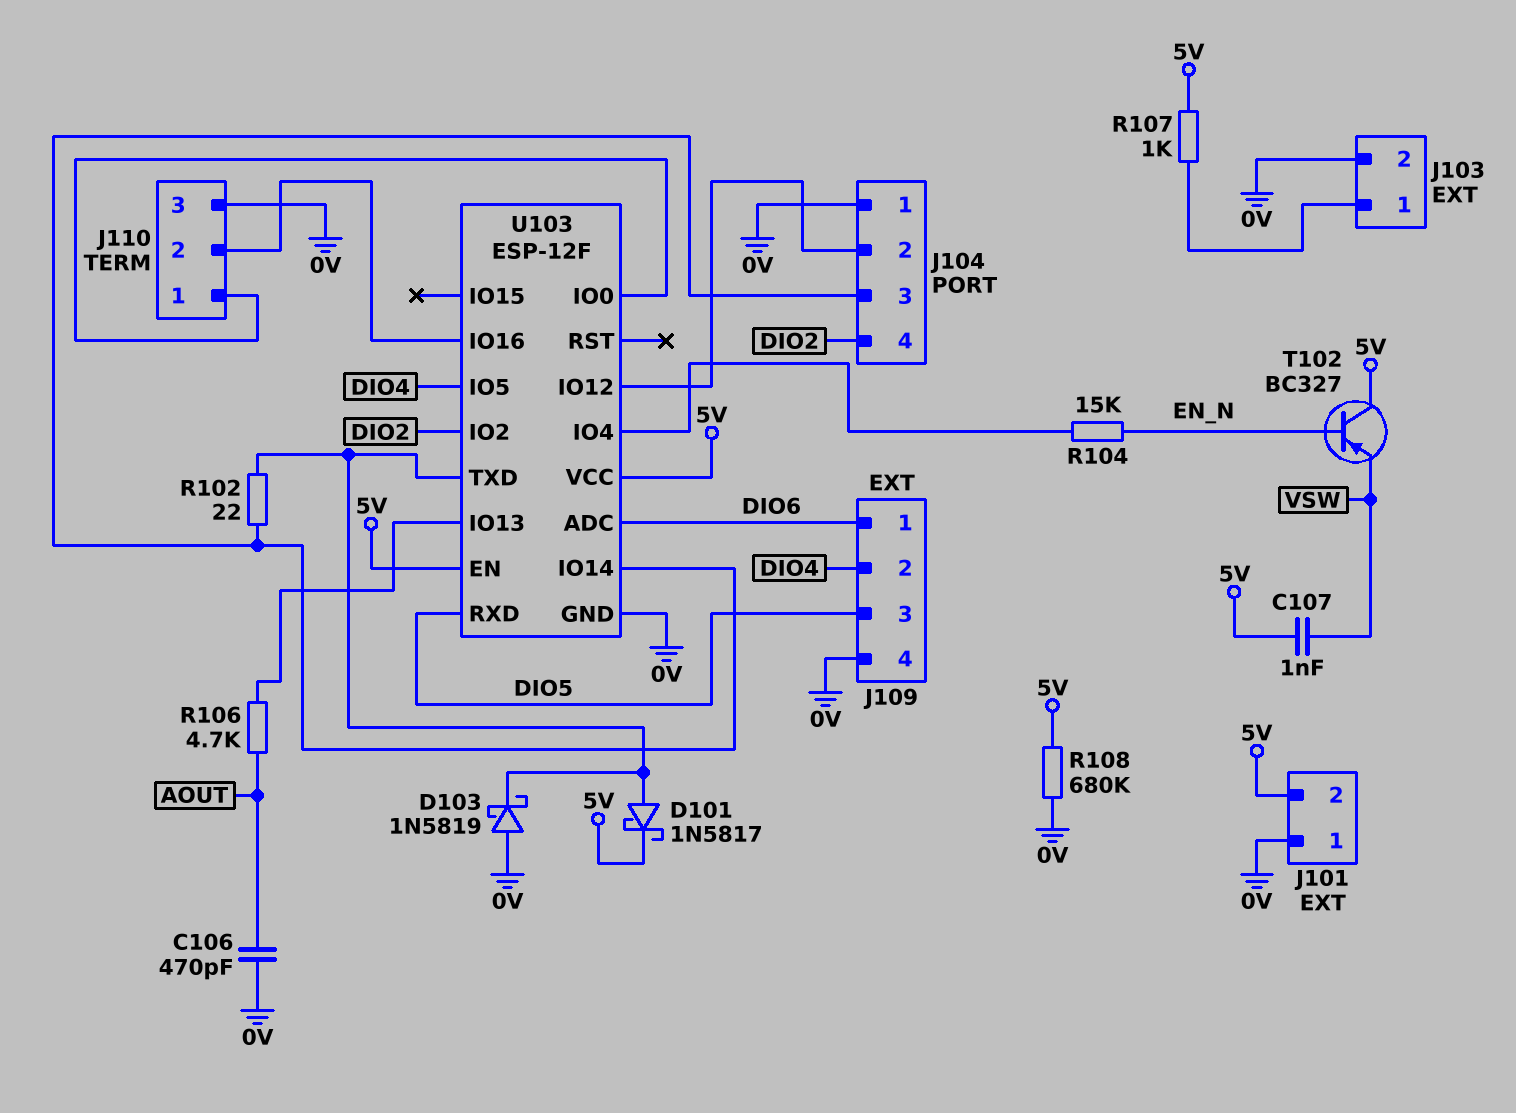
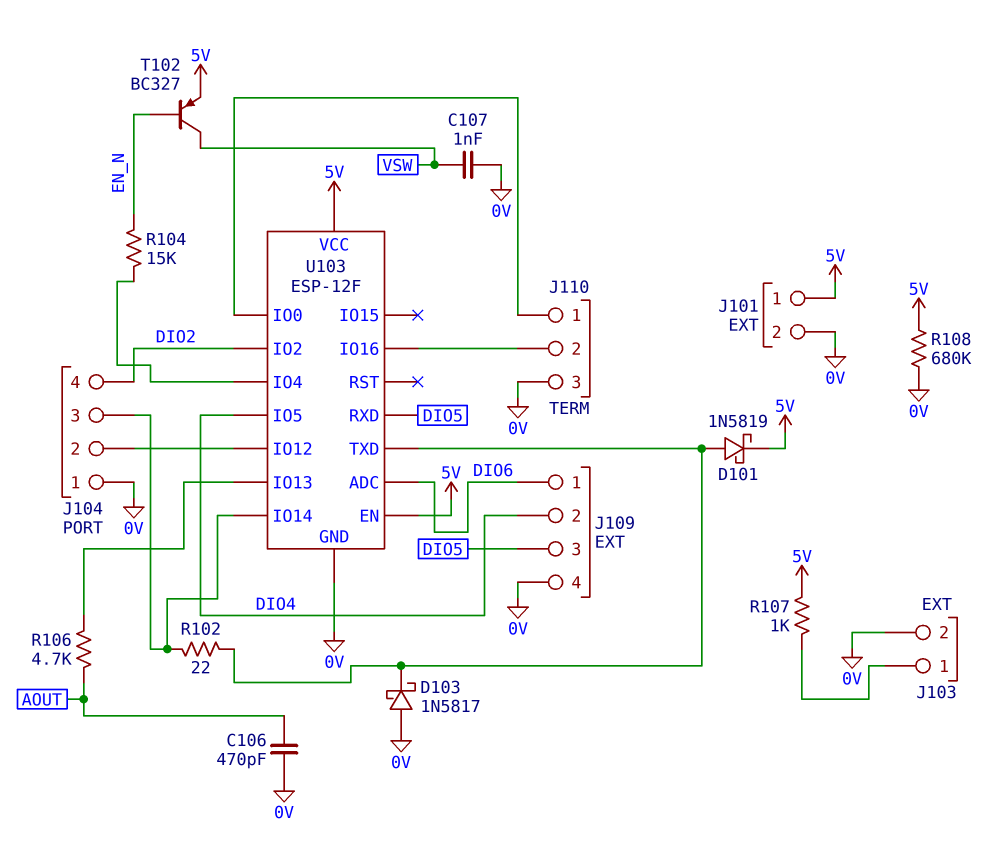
C107: 1nF (5V, VSW) -> 1nF (0V, VSW)
D101: schottky 1N5817 (A U103/TXD, K 5V) -> schottky 1N5819 (A U103/TXD, K 5V)
D103: schottky 1N5819 (A 0V, K U103/TXD) -> schottky 1N5817 (A 0V, K U103/TXD)
J101 pin 1: 0V -> 5V
J101 pin 2: 5V -> 0V
T102: PNP BC327 (B EN_N, C 5V, E VSW) -> PNP BC327 (B EN_N, C VSW, E 5V)

